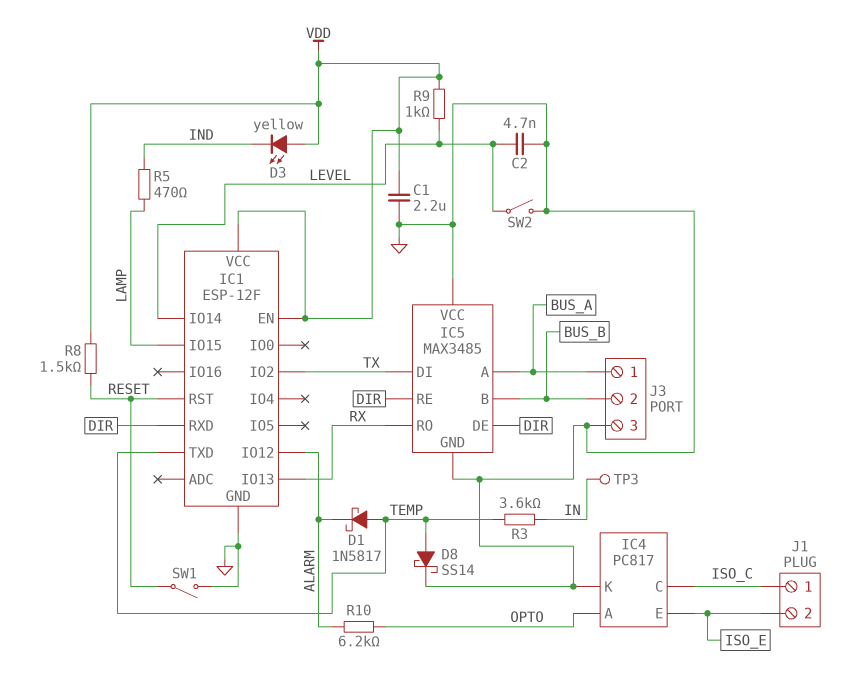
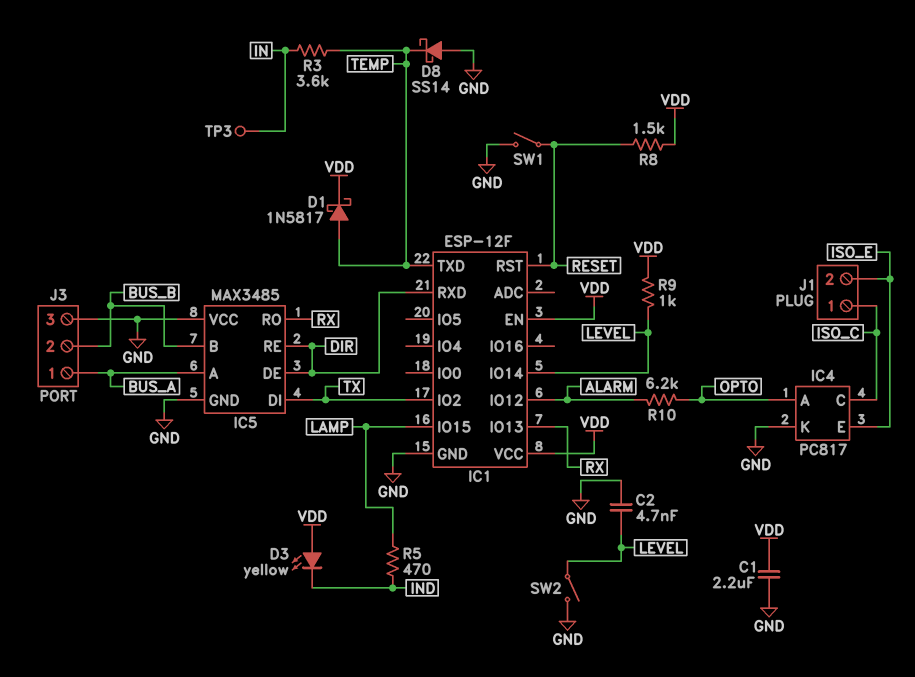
D1: schottky 1N5817 (A TEMP, K ALARM) -> schottky 1N5817 (A TEMP, K VDD)
D8: schottky SS14 (A TEMP, K GND) -> schottky SS14 (A GND, K TEMP)

